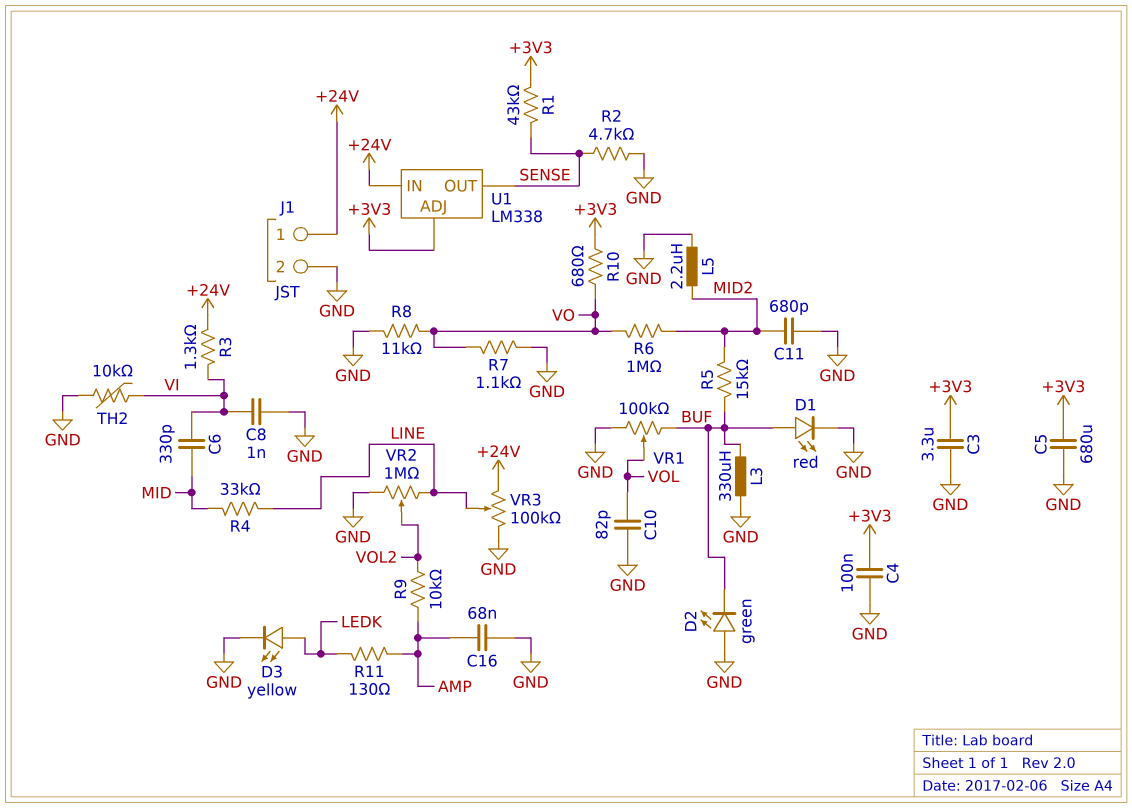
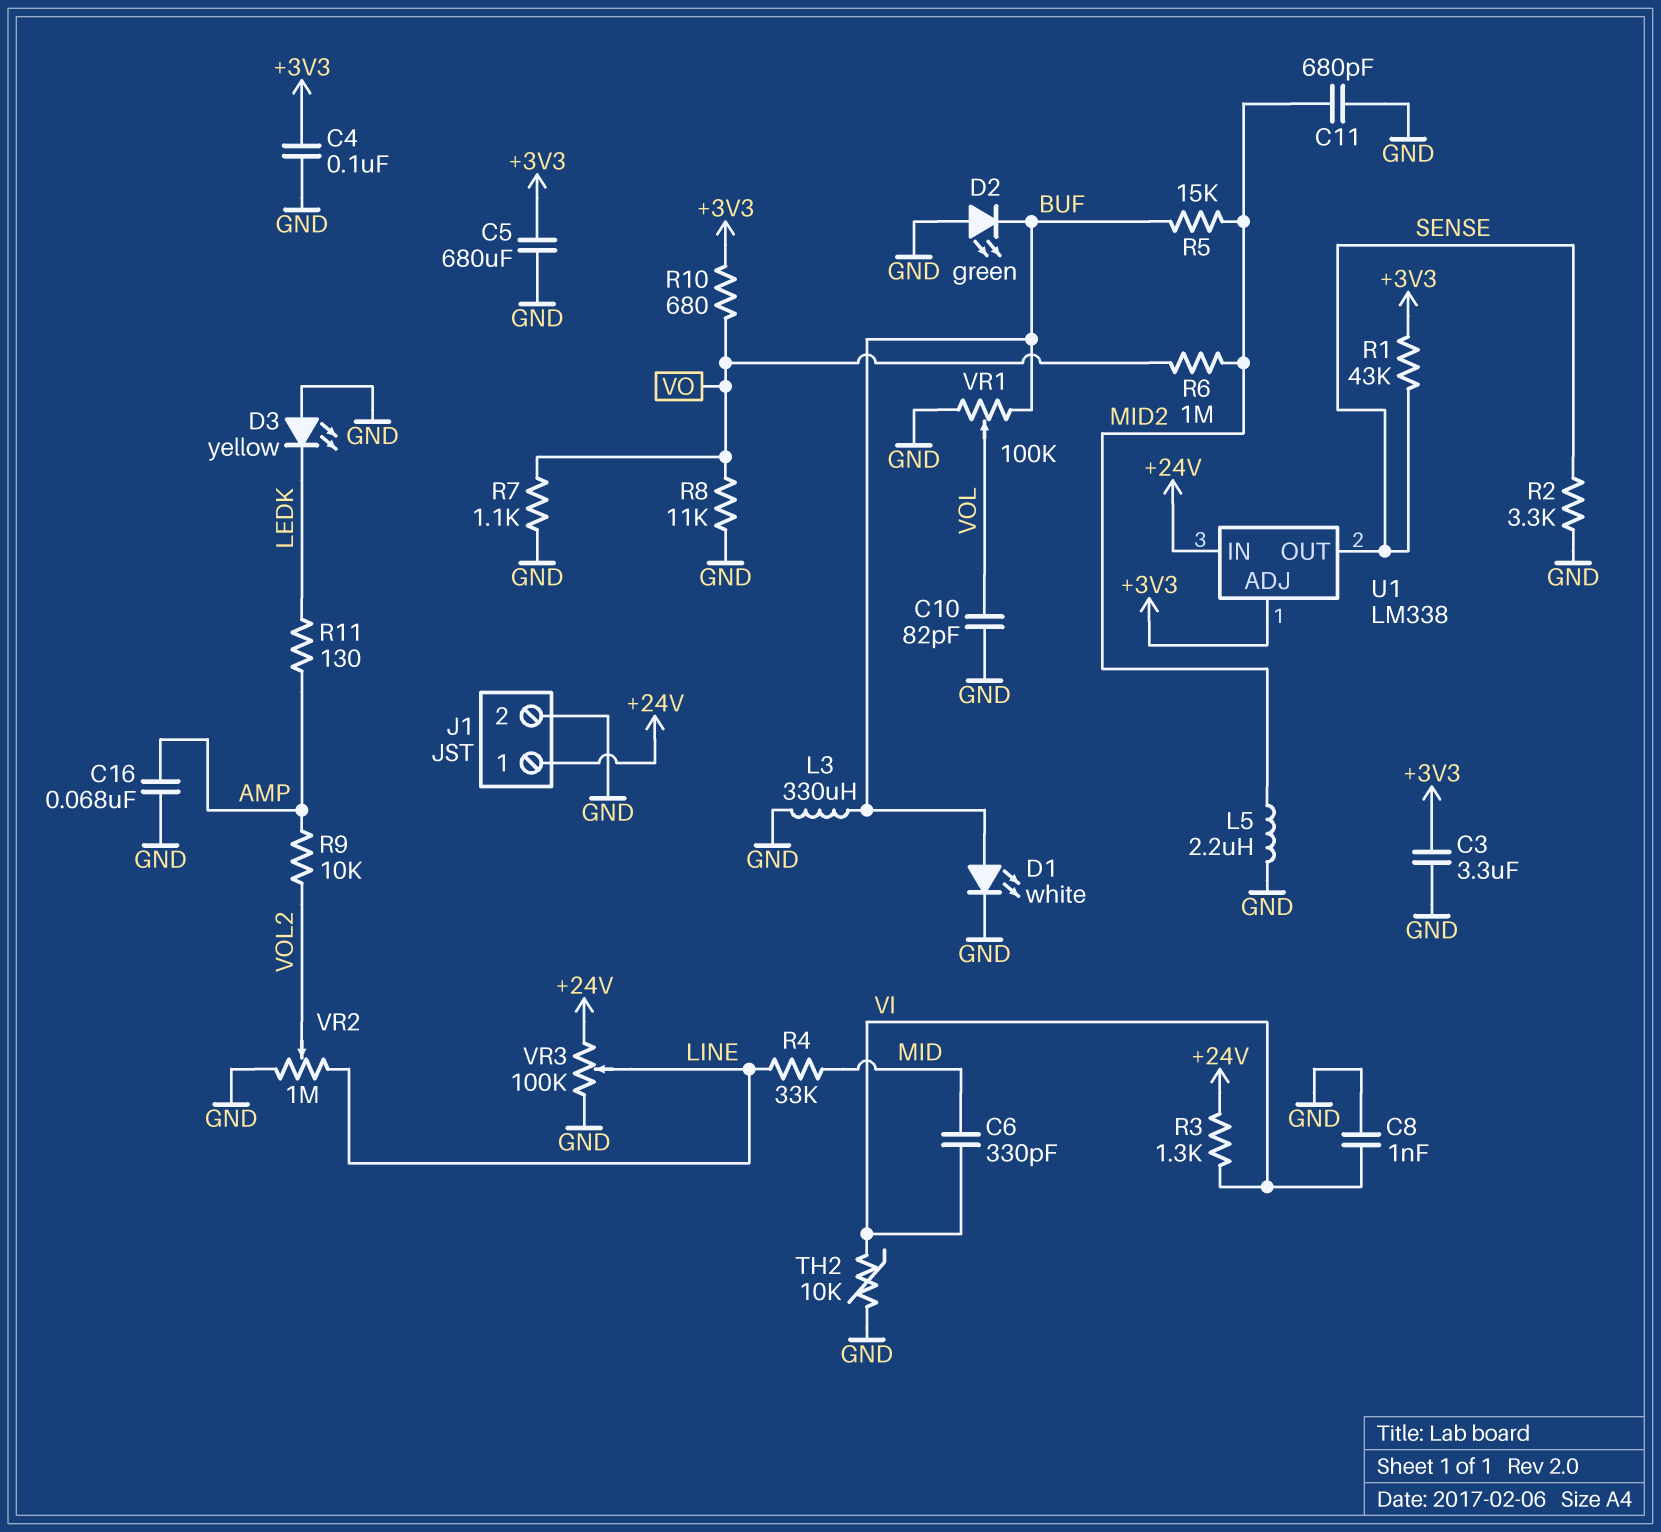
D1: LED red (A BUF, K GND) -> LED white (A BUF, K GND)
D3: LED yellow (A LEDK, K GND) -> LED yellow (A GND, K LEDK)
R2: 4.7k (GND, SENSE) -> 3.3k (GND, SENSE)

